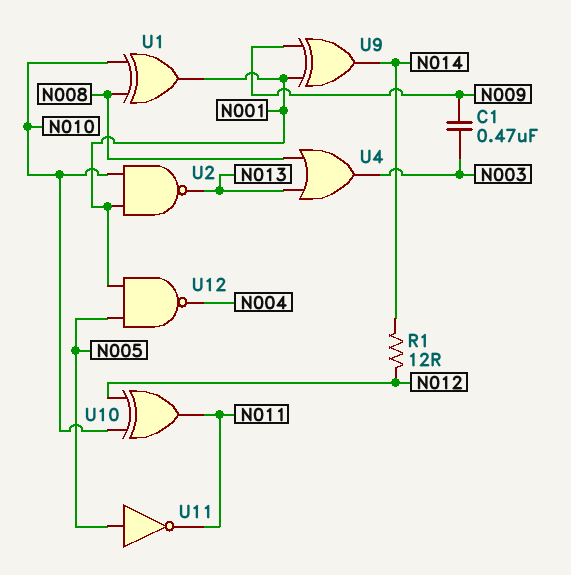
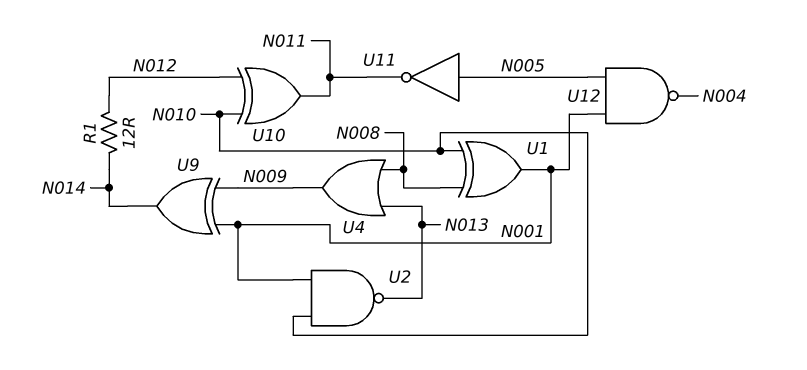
C1: 470nF (N003, N009) -> none
U4: OR (in N008, in N013, out N003) -> OR (in N008, in N013, out N009)

